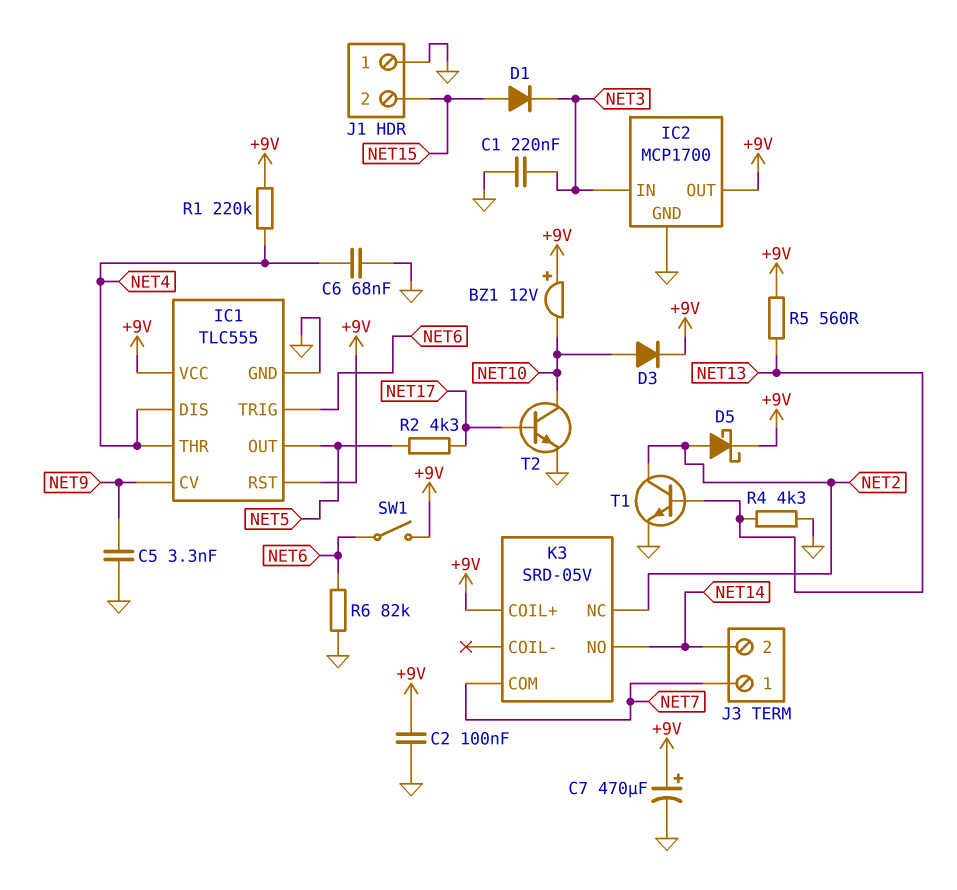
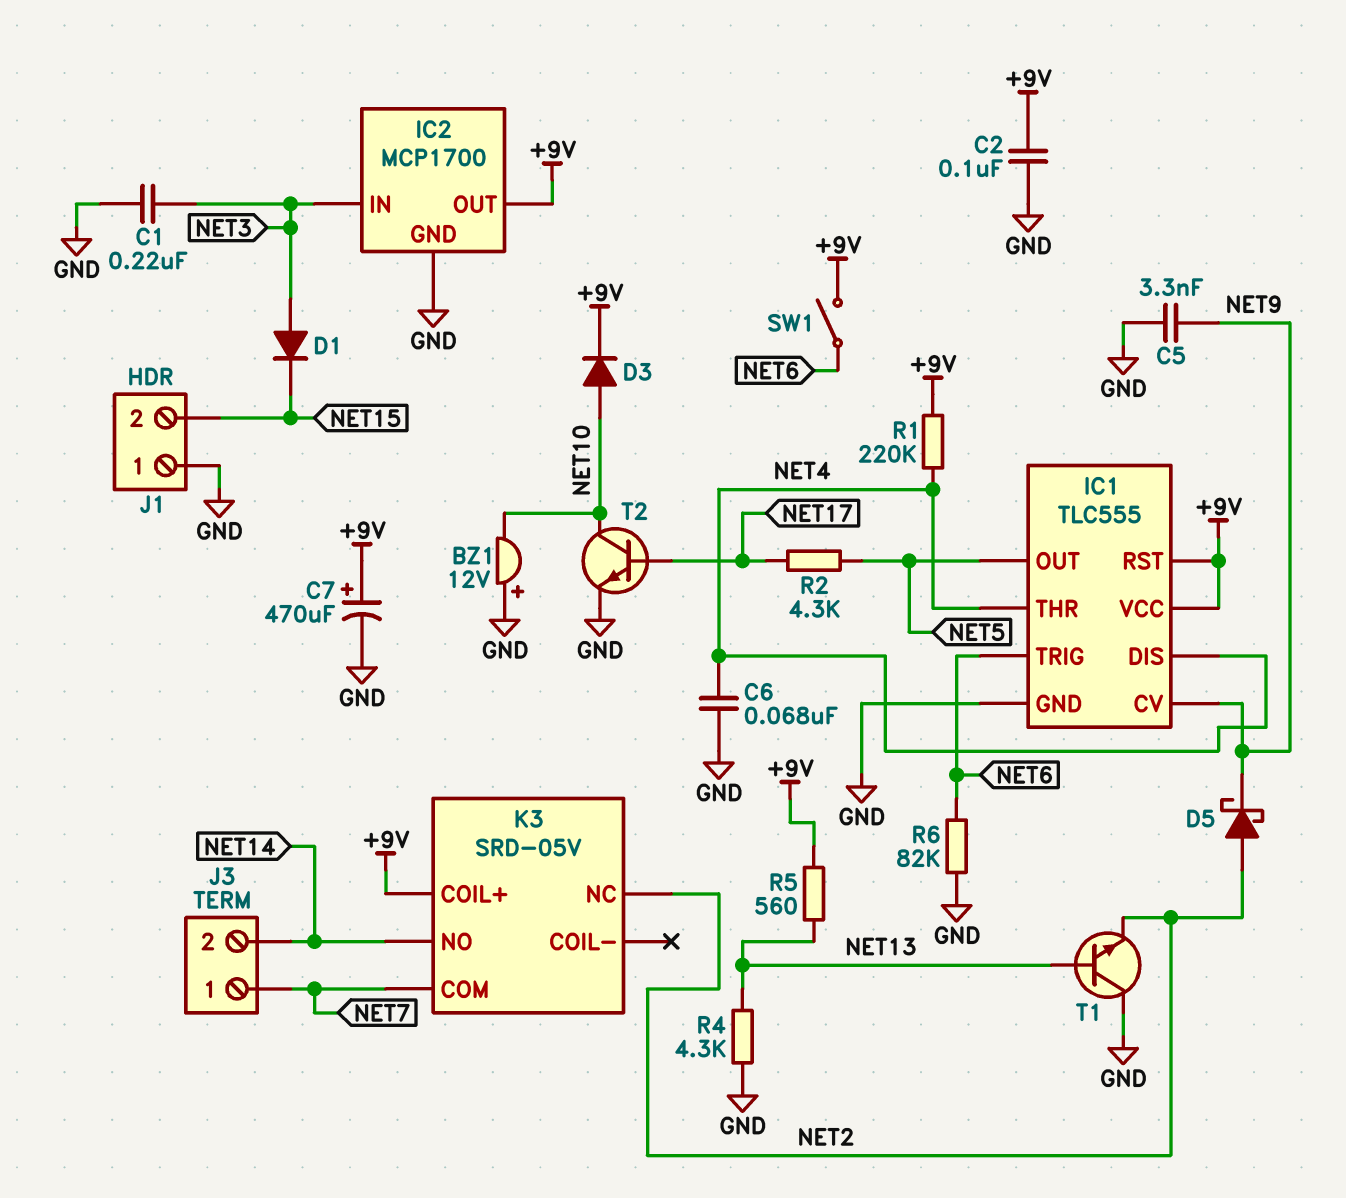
BZ1: buzzer 12V (plus +9V, minus NET10) -> buzzer 12V (plus GND, minus NET10)
D1: diode (A NET15, K NET3) -> diode (A NET3, K NET15)
D5: schottky (A NET2, K +9V) -> schottky (A NET2, K NET9)
T1: NPN (B NET13, C NET2, E GND) -> NPN (B NET13, C GND, E NET2)

